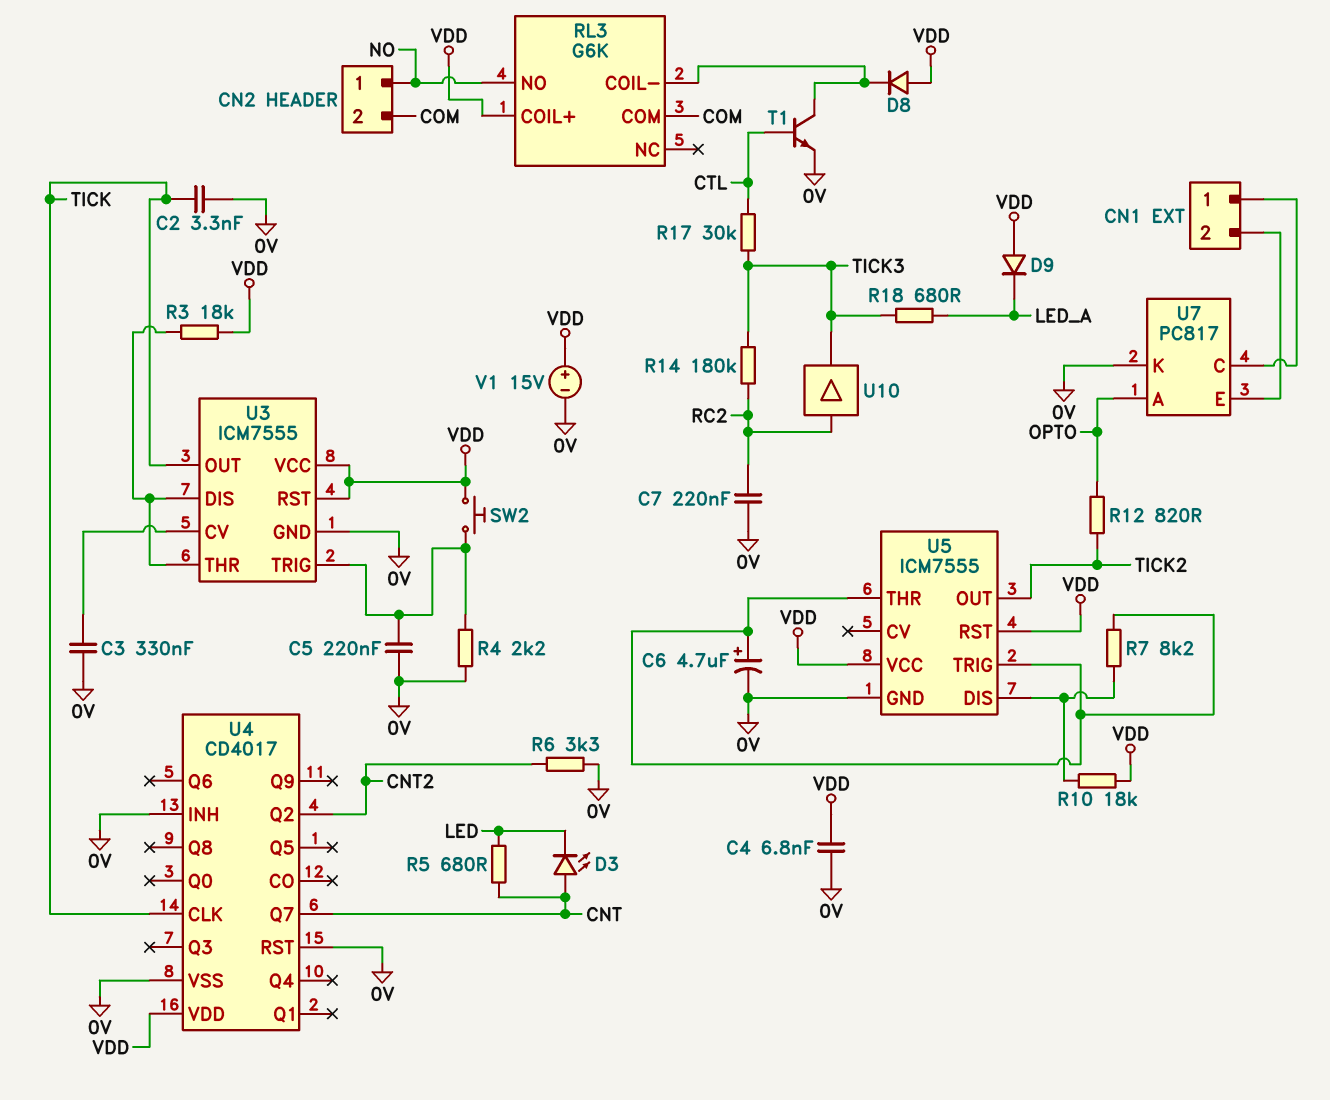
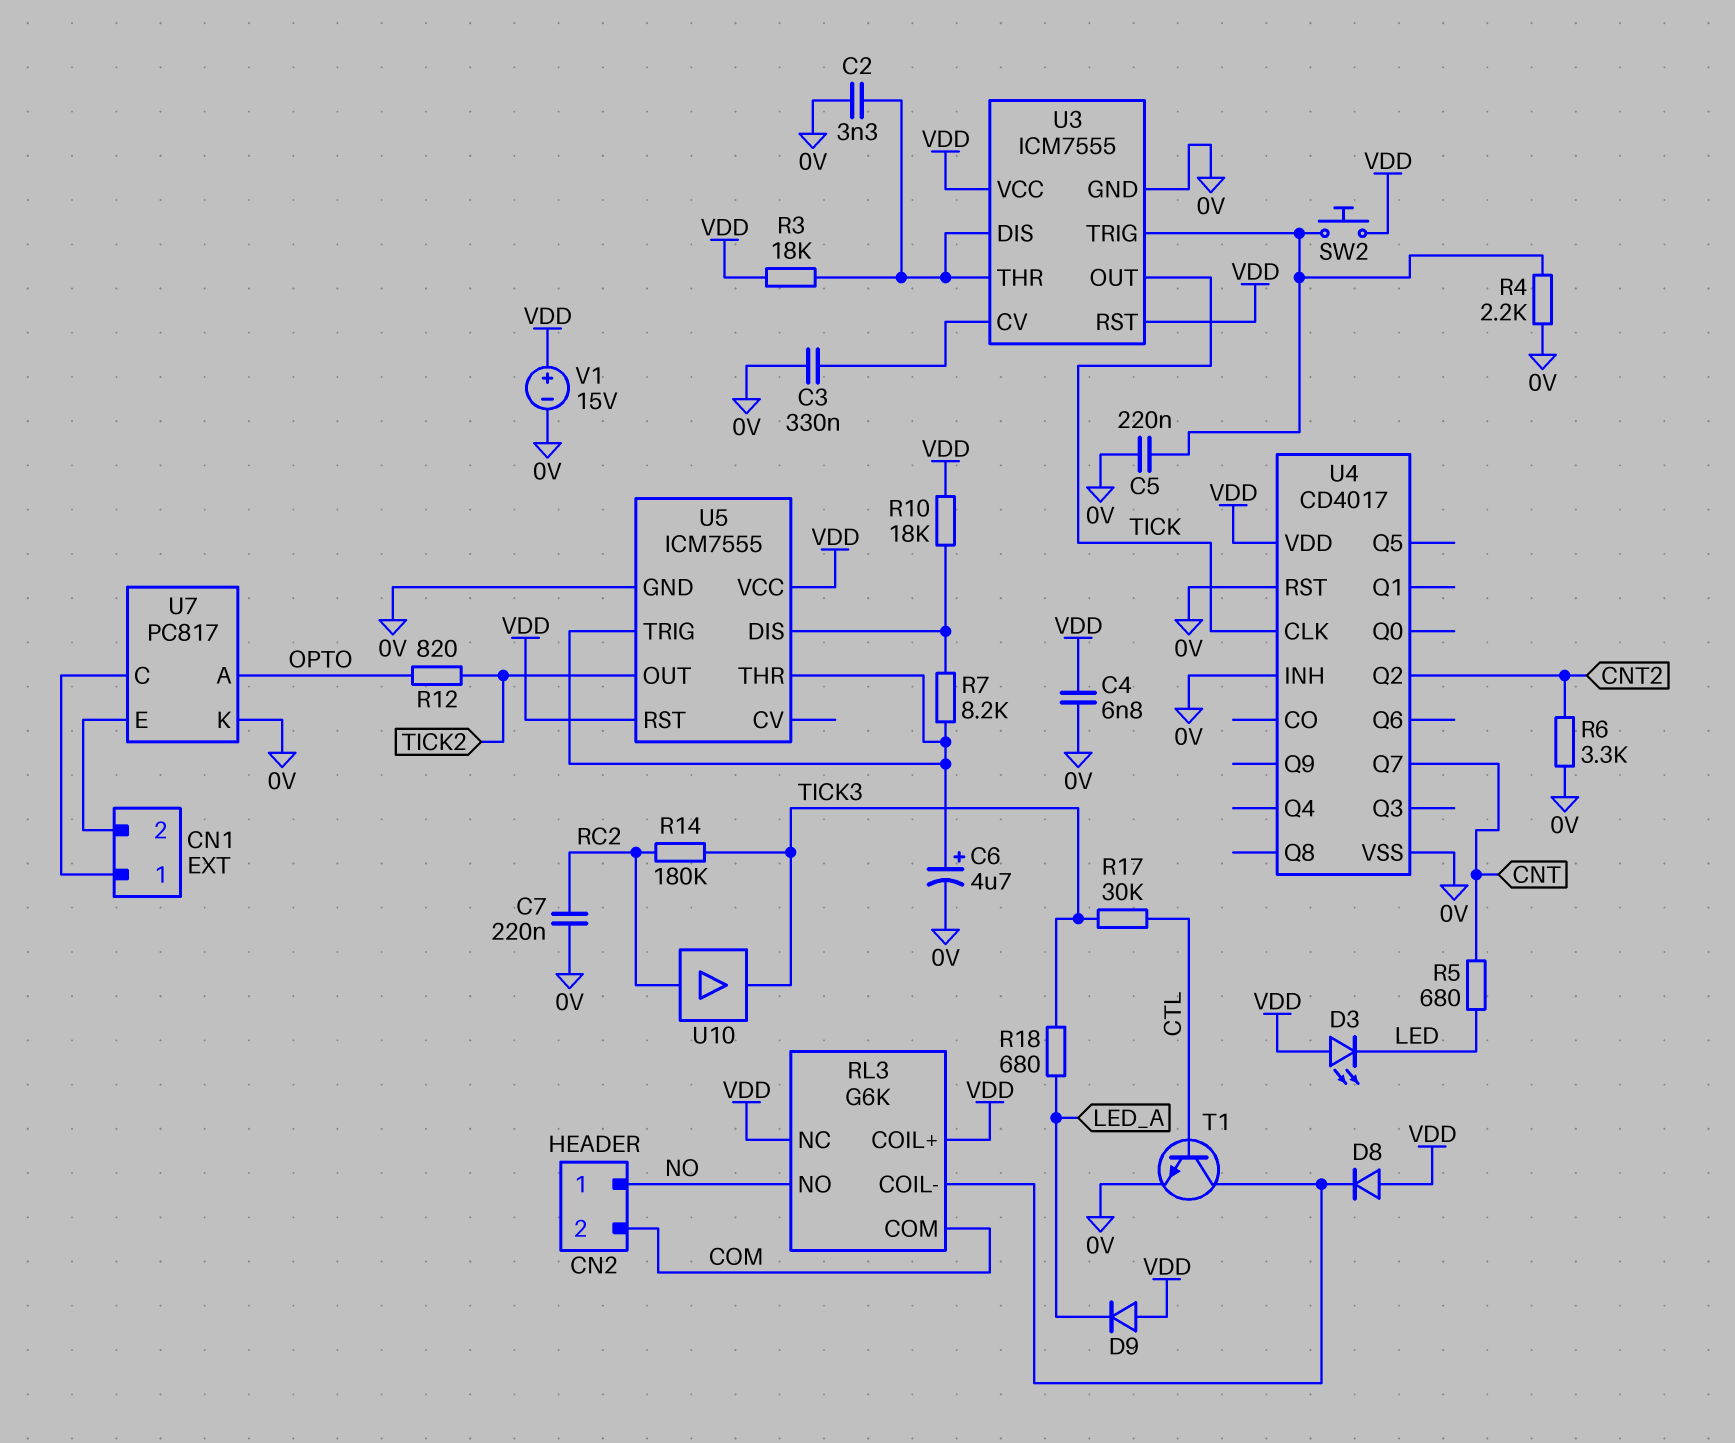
C2: 3.3nF (0V, TICK) -> 3.3nF (0V, U3/DIS)
D3: LED (A CNT, K LED) -> LED (A VDD, K LED)
RL3 pin NC: none -> VDD

